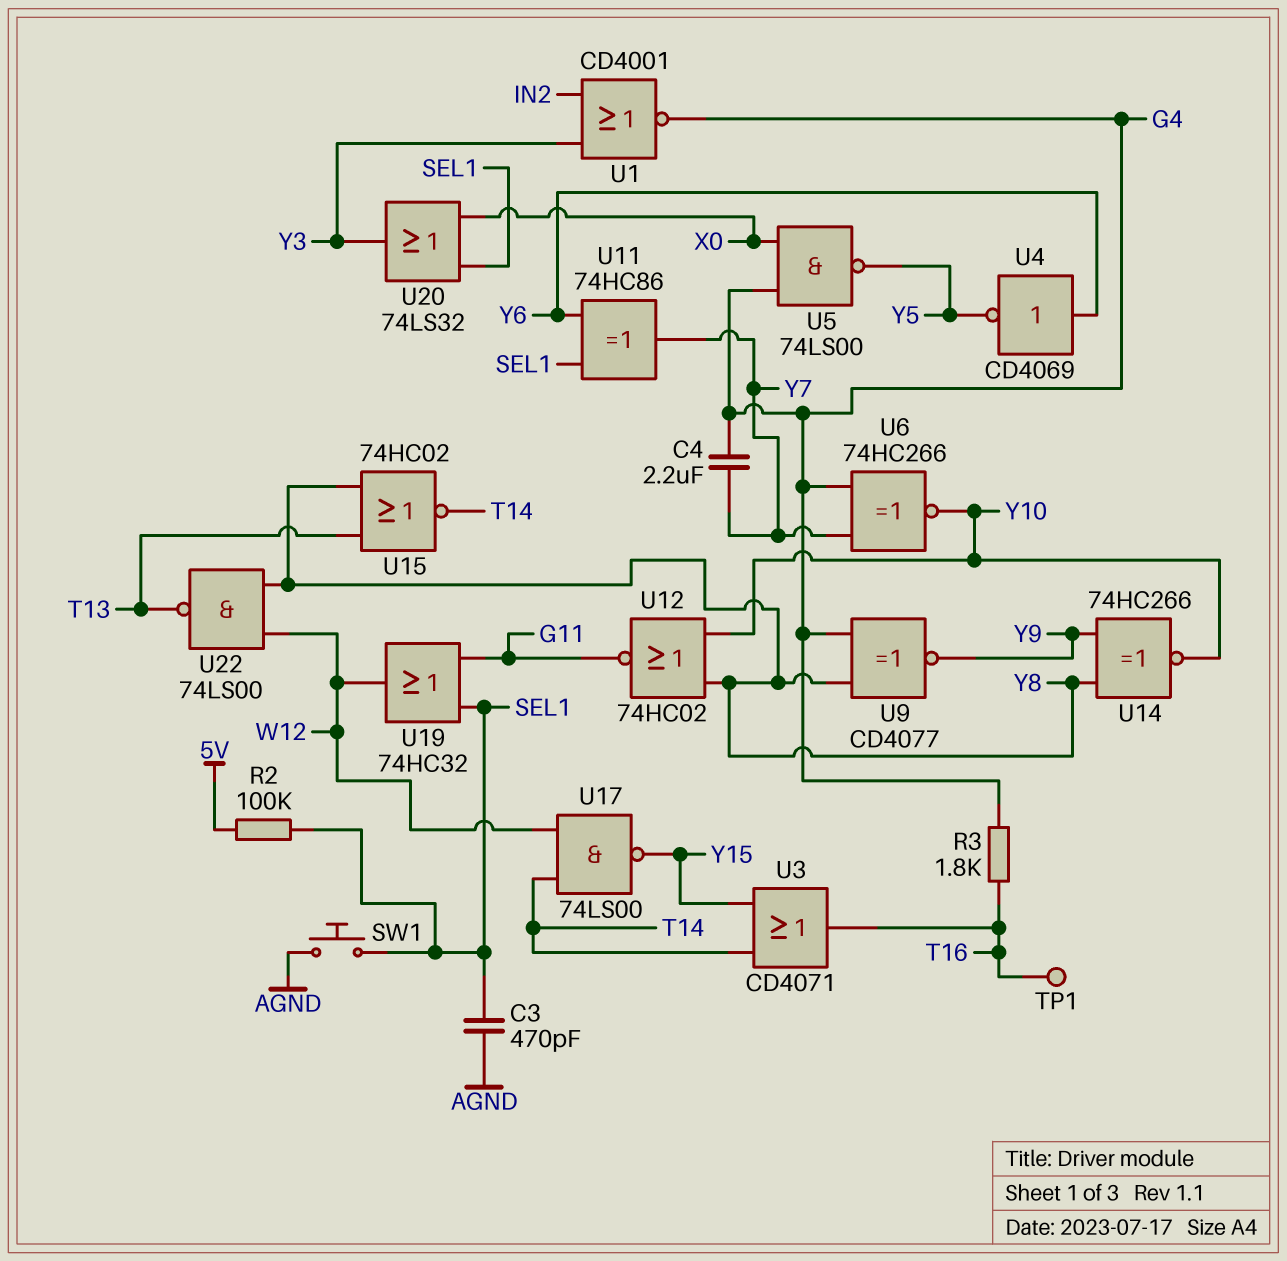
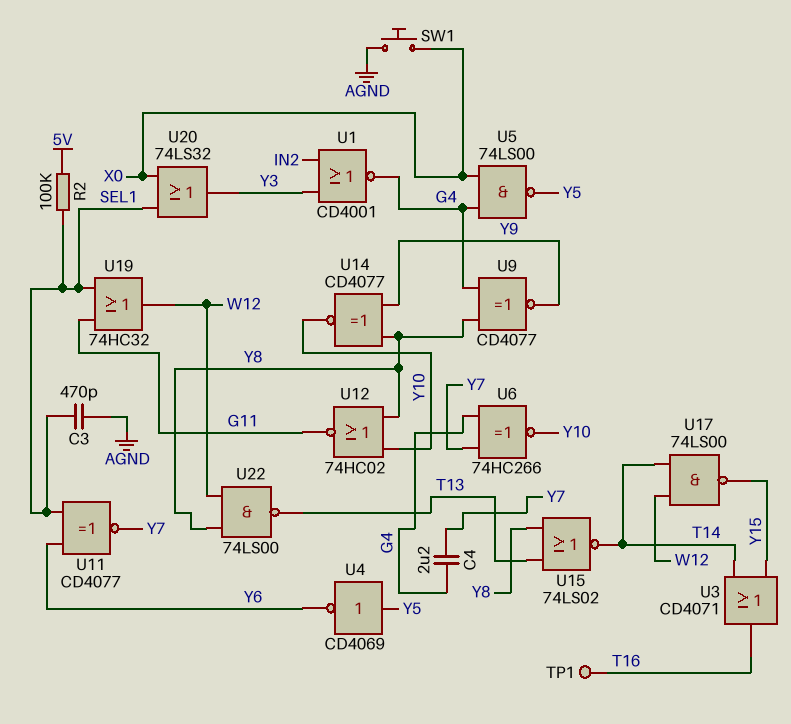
R3: 1.8k (G4, T16) -> none
SW1: button (AGND, SEL1) -> button (AGND, X0)
U4: NOT CD4069 (in Y6, out Y5) -> NOT CD4069 (in Y5, out Y6)
U11: XOR 74HC86 (in SEL1, in Y6, out Y7) -> XNOR CD4077 (in SEL1, in Y6, out Y7)
U14: XNOR 74HC266 (in Y8, in Y9, out Y10) -> XNOR CD4077 (in Y8, in Y9, out Y10)
U15: NOR 74HC02 (in T13, in Y8, out T14) -> NOR 74LS02 (in T13, in Y8, out T14)

